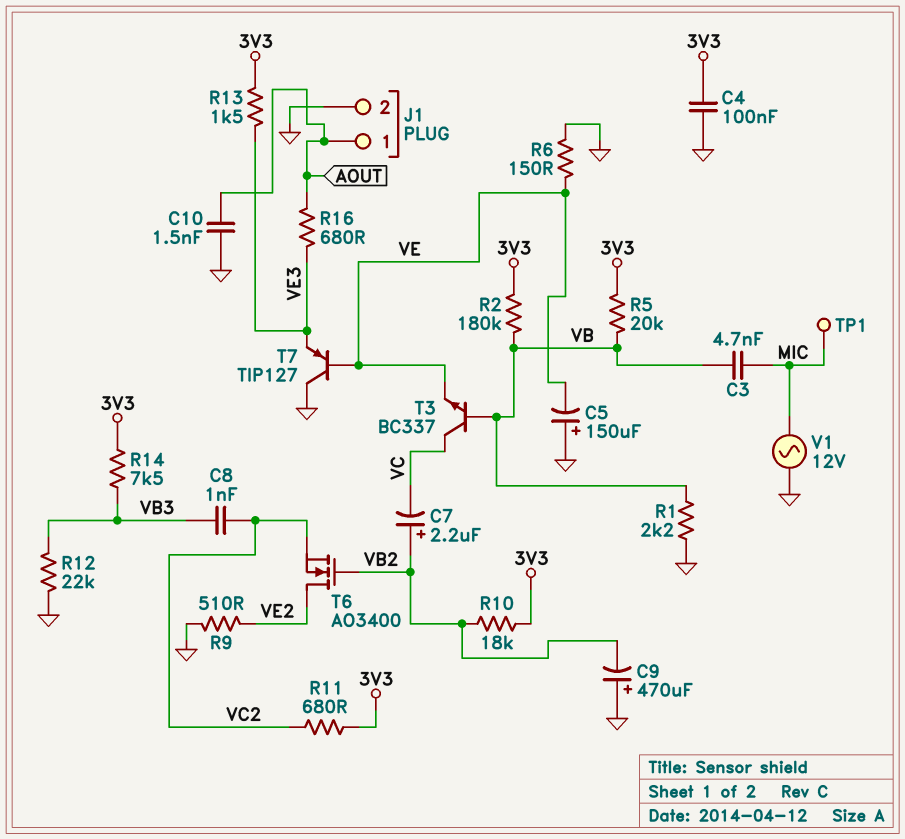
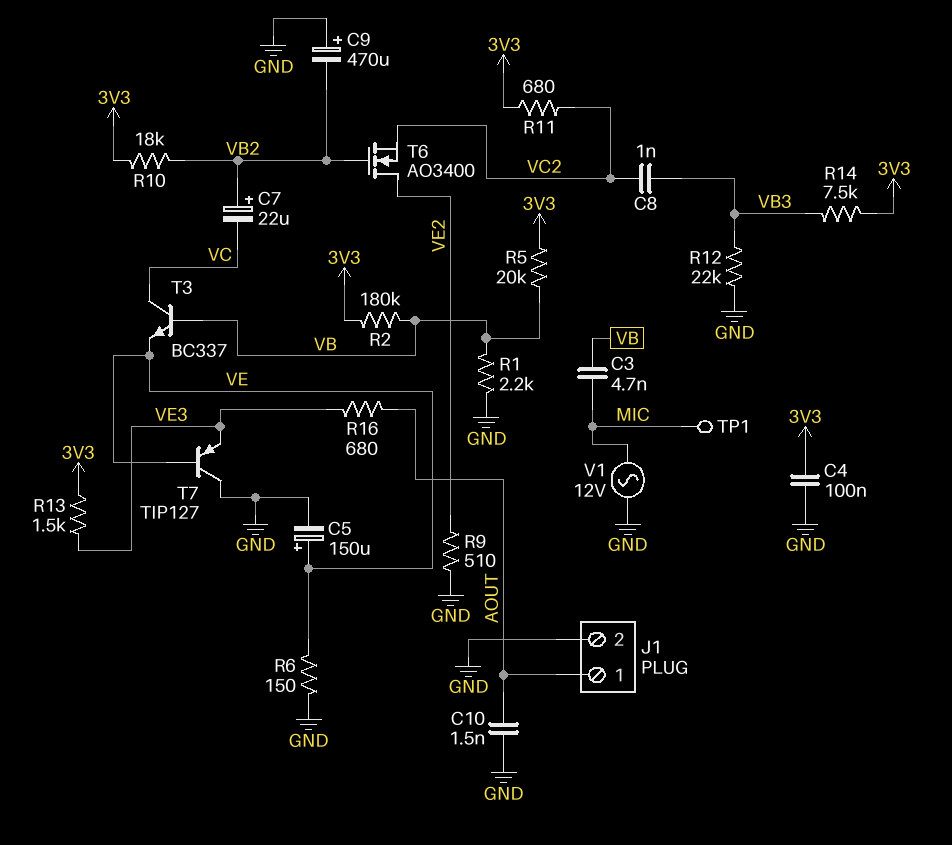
C5: 150uF (plus GND, minus VE) -> 150uF (plus VE, minus GND)
C7: 2.2uF (plus VB2, minus VC) -> 22uF (plus VB2, minus VC)

